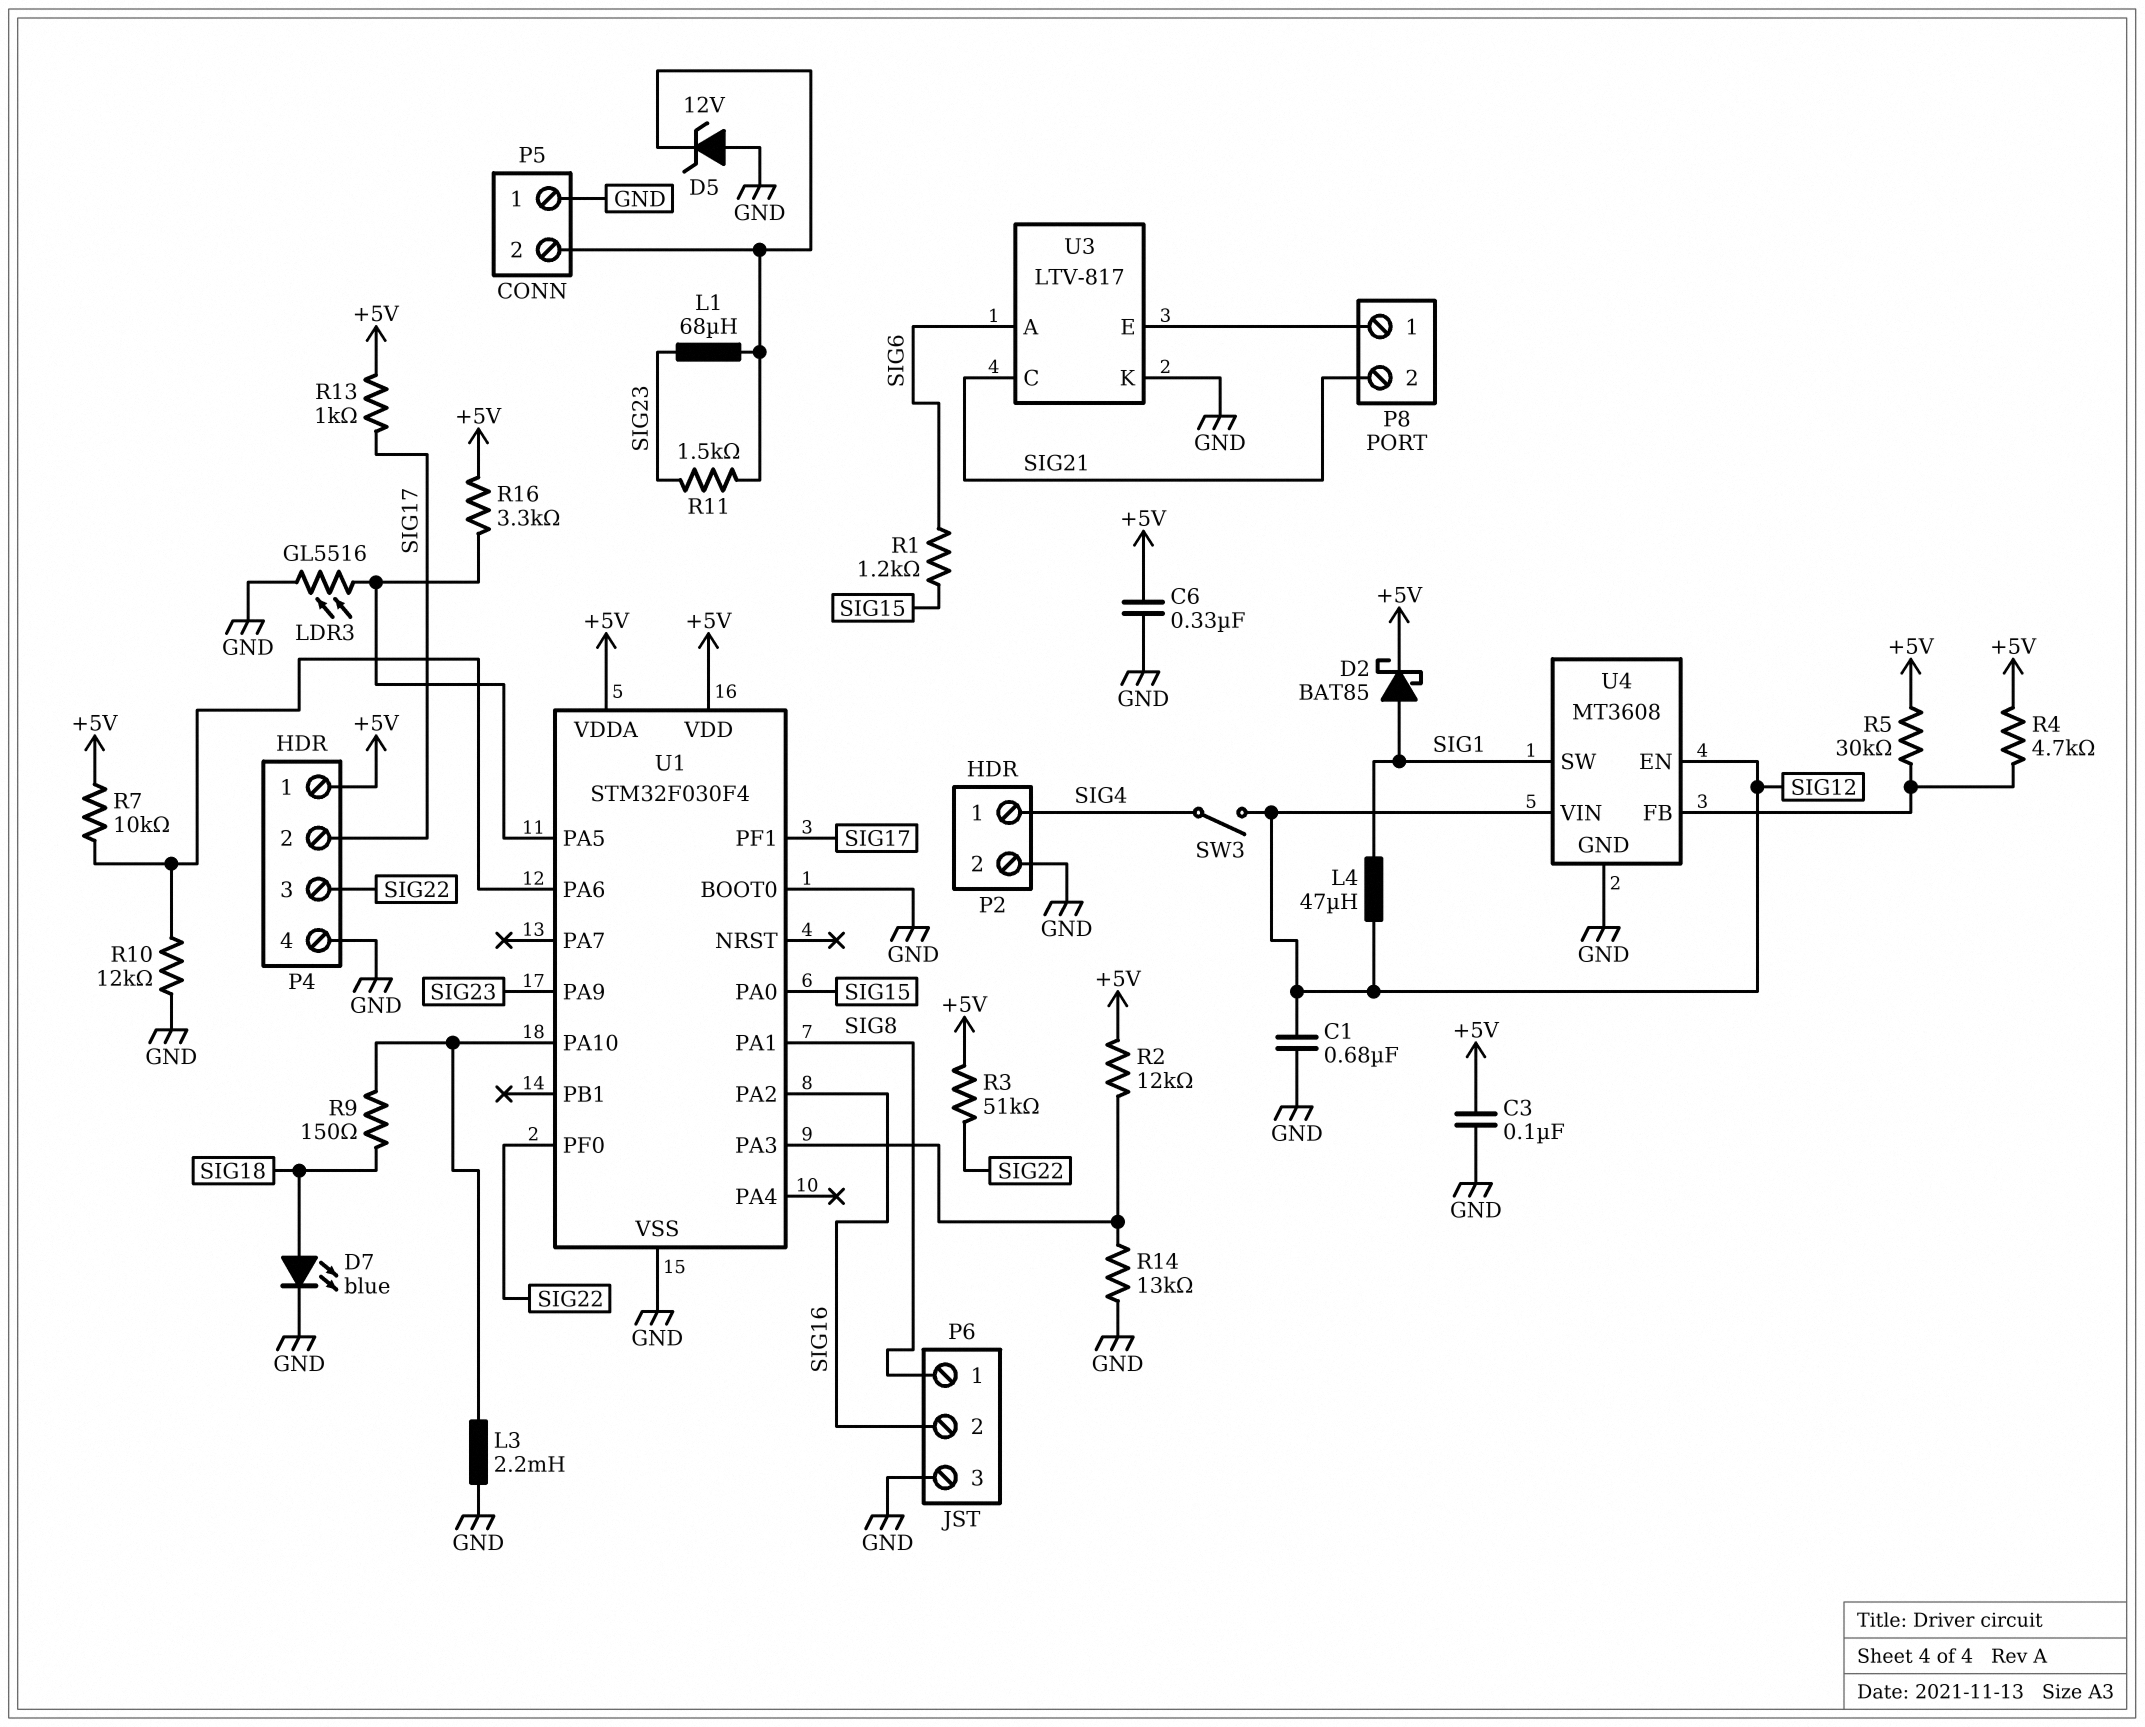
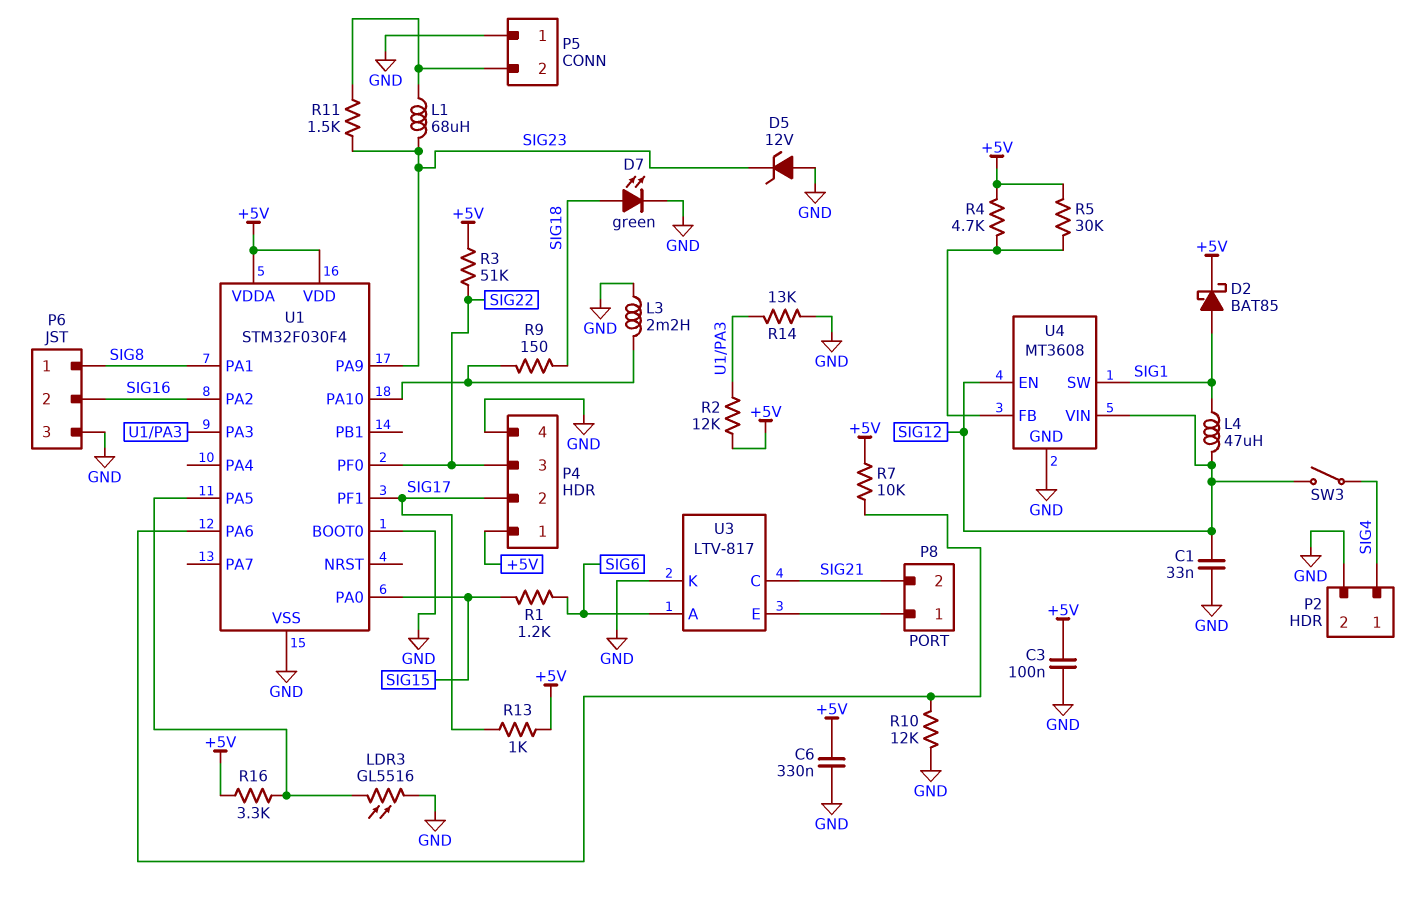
C1: 680nF (GND, SIG12) -> 33nF (GND, SIG12)
D5: zener 12V (A GND, K P5/2) -> zener 12V (A GND, K SIG23)
D7: LED blue (A SIG18, K GND) -> LED green (A SIG18, K GND)

